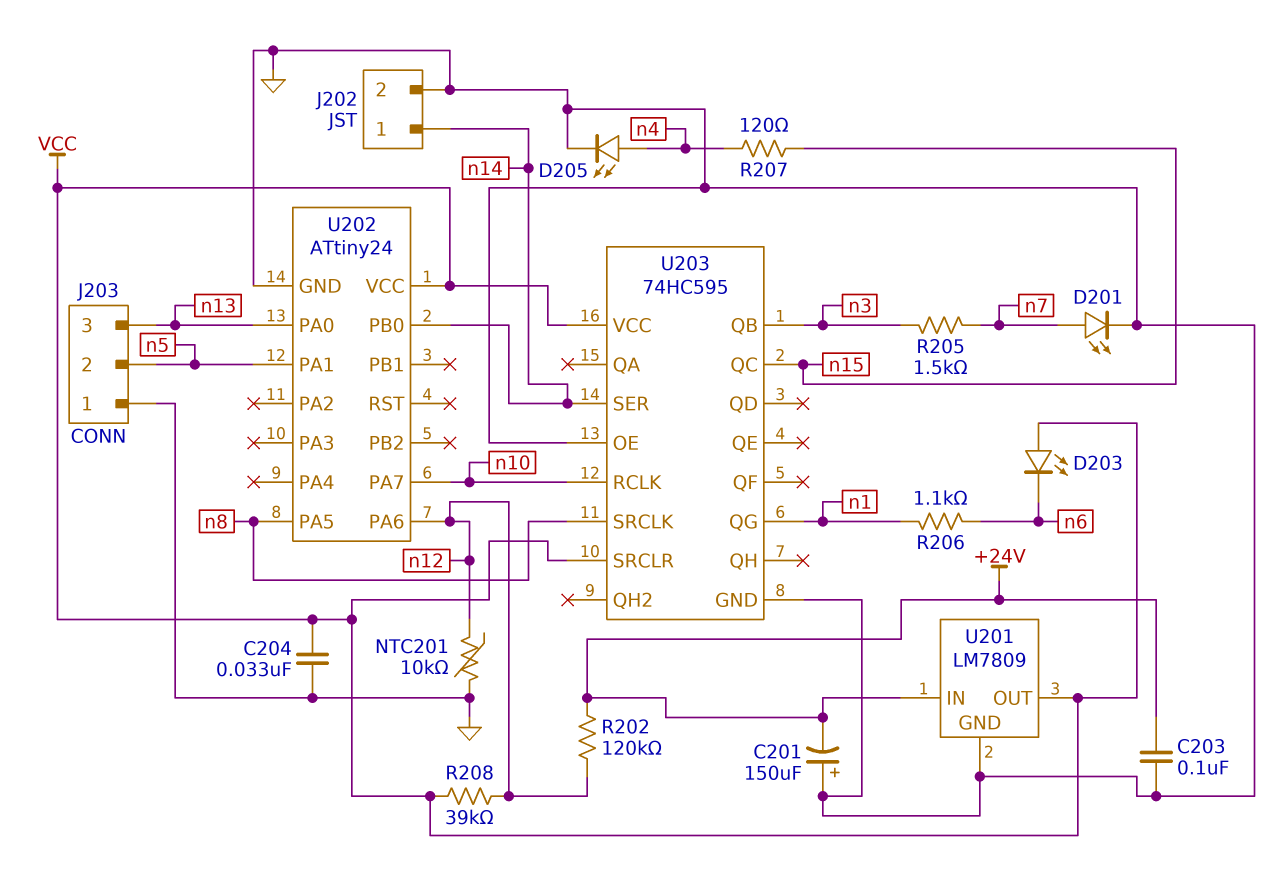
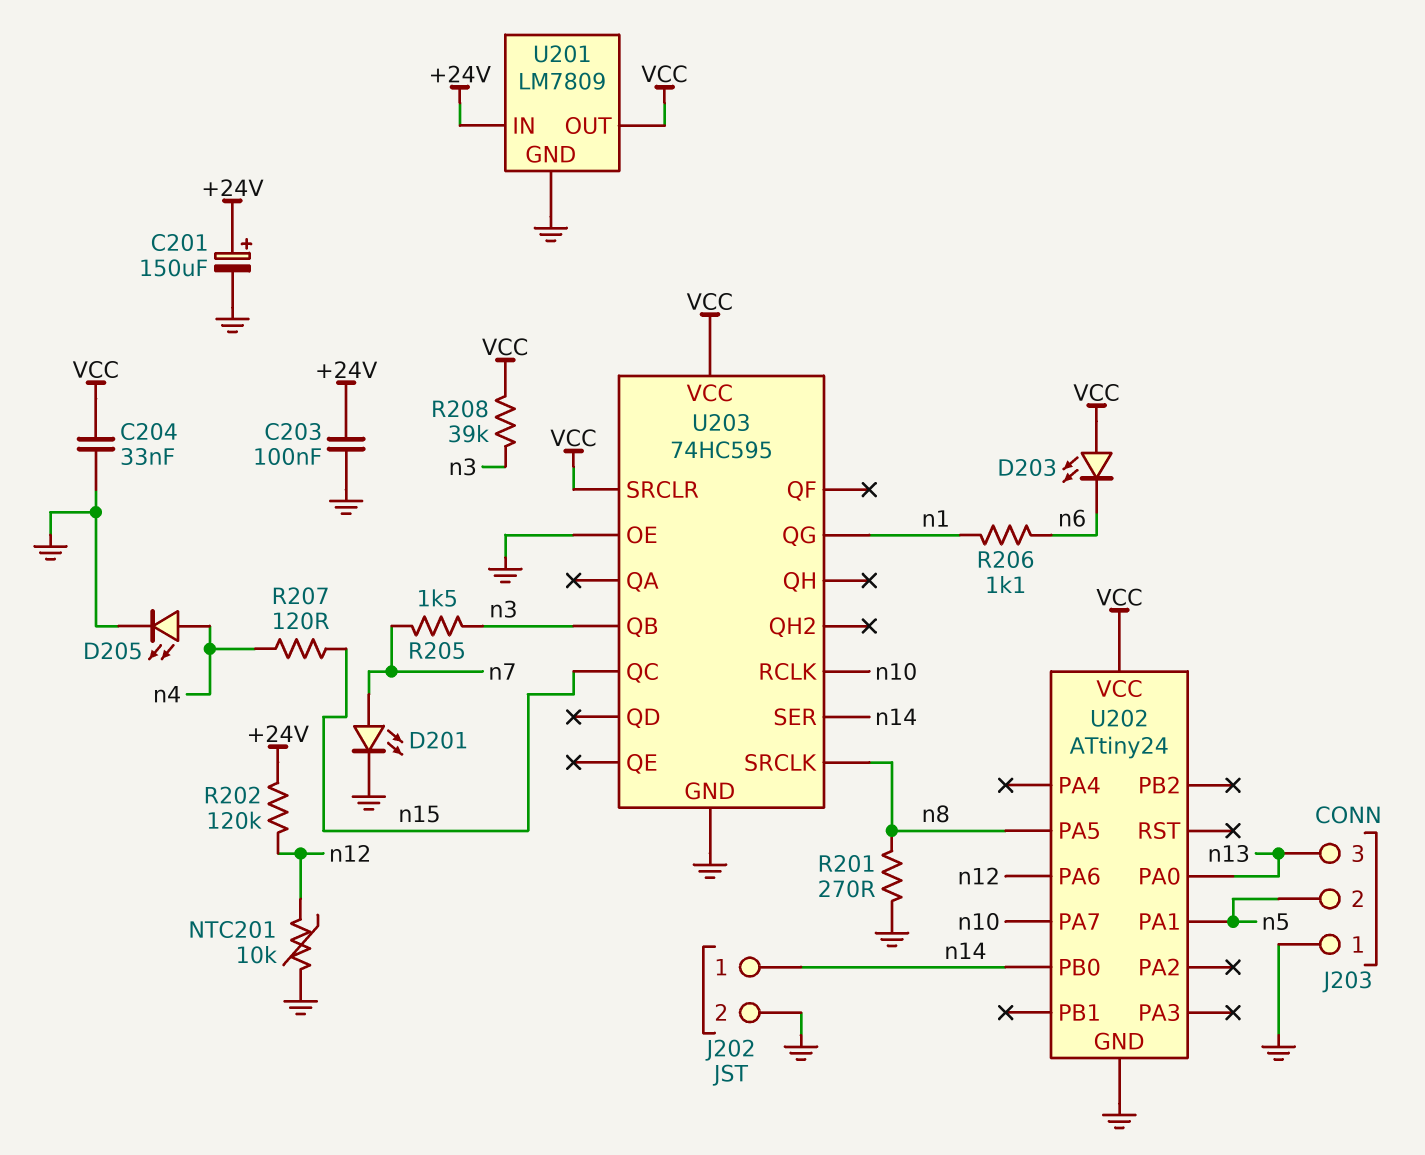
C201: 150uF (plus GND, minus +24V) -> 150uF (plus +24V, minus GND)
R201: none -> 270 (GND, n8)
R208: 39k (VCC, n12) -> 39k (VCC, n3)

